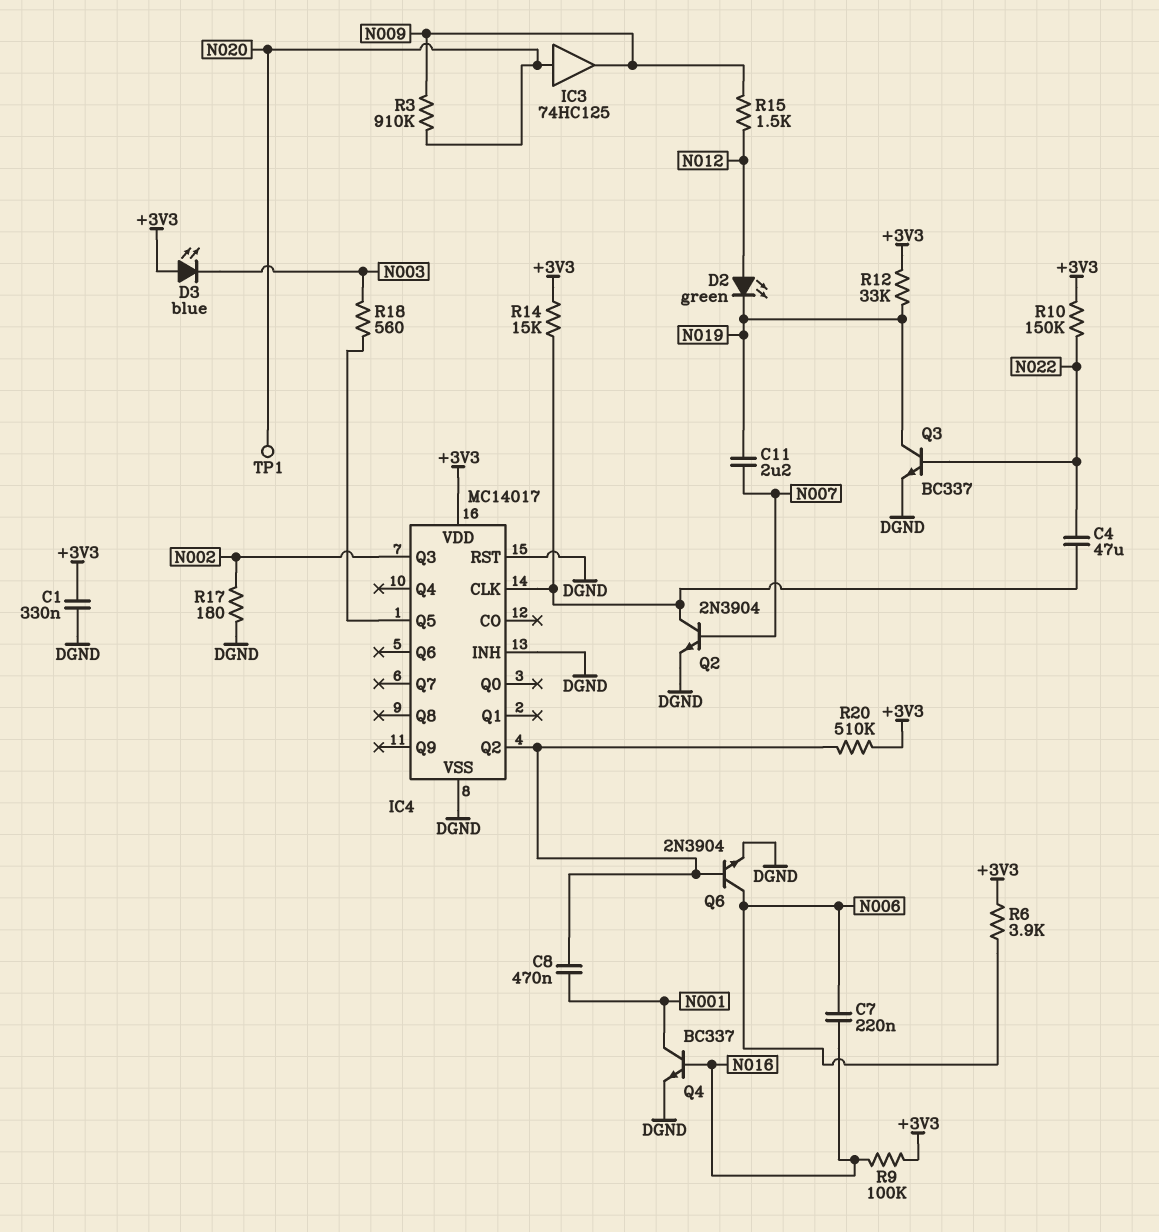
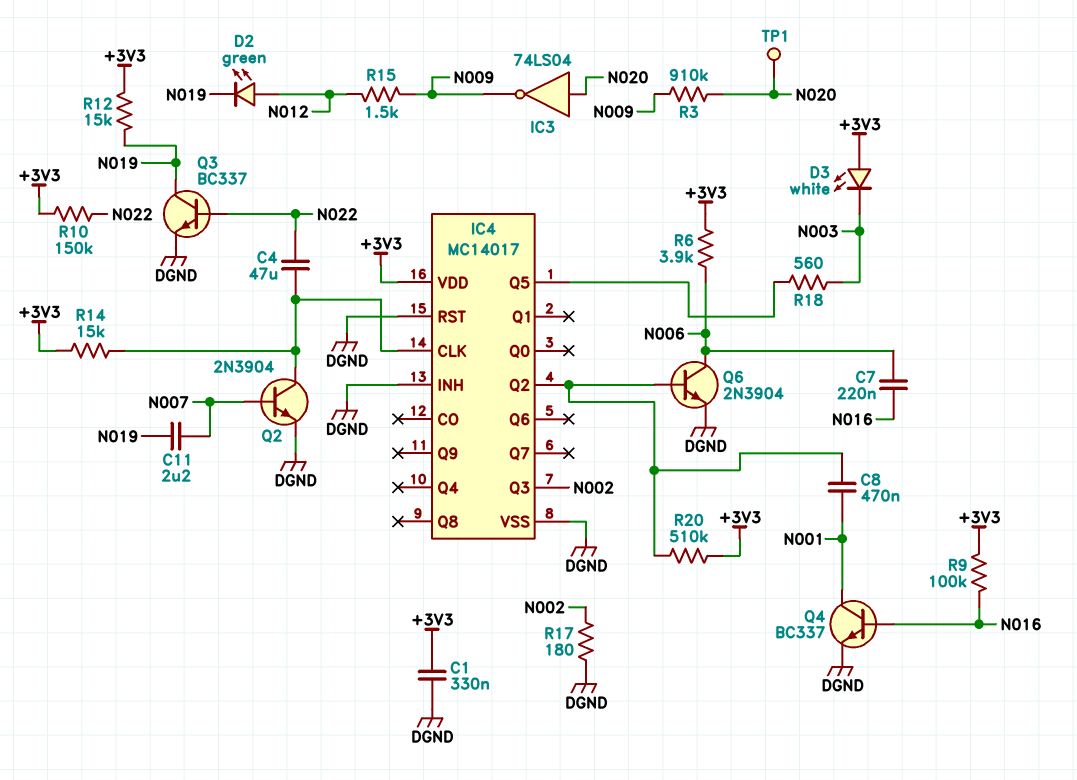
D3: LED blue (A +3V3, K N003) -> LED white (A +3V3, K N003)
IC3: buffer 74HC125 (in N020, out N009) -> NOT 74LS04 (in N020, out N009)
R12: 33k (+3V3, N019) -> 15k (+3V3, N019)

